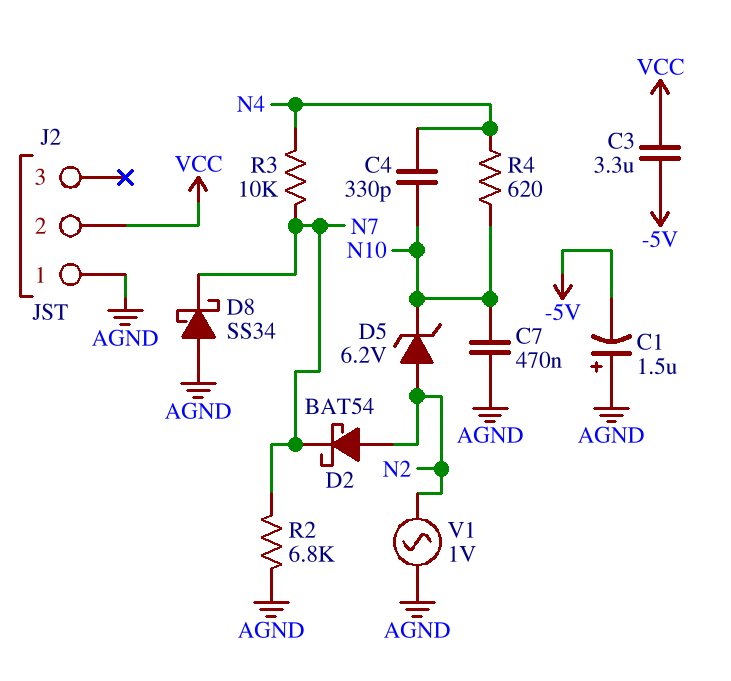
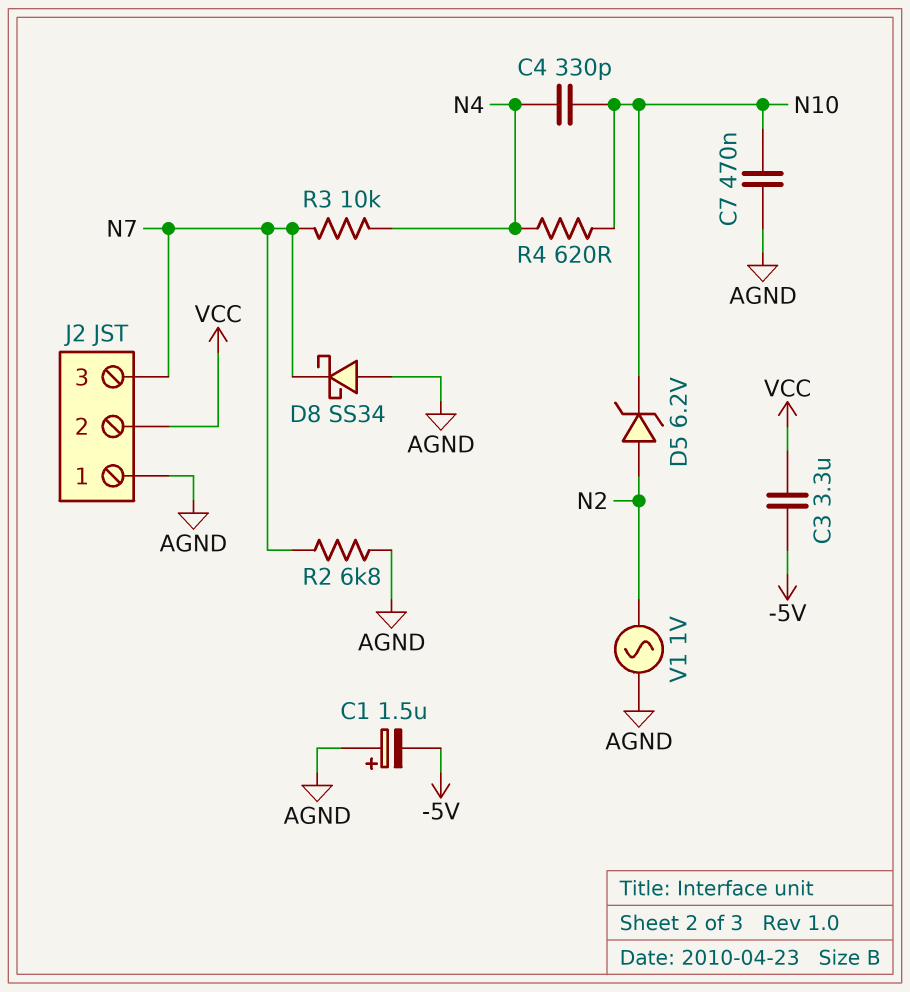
D2: schottky BAT54 (A N2, K N7) -> none
J2 pin 3: none -> N7

